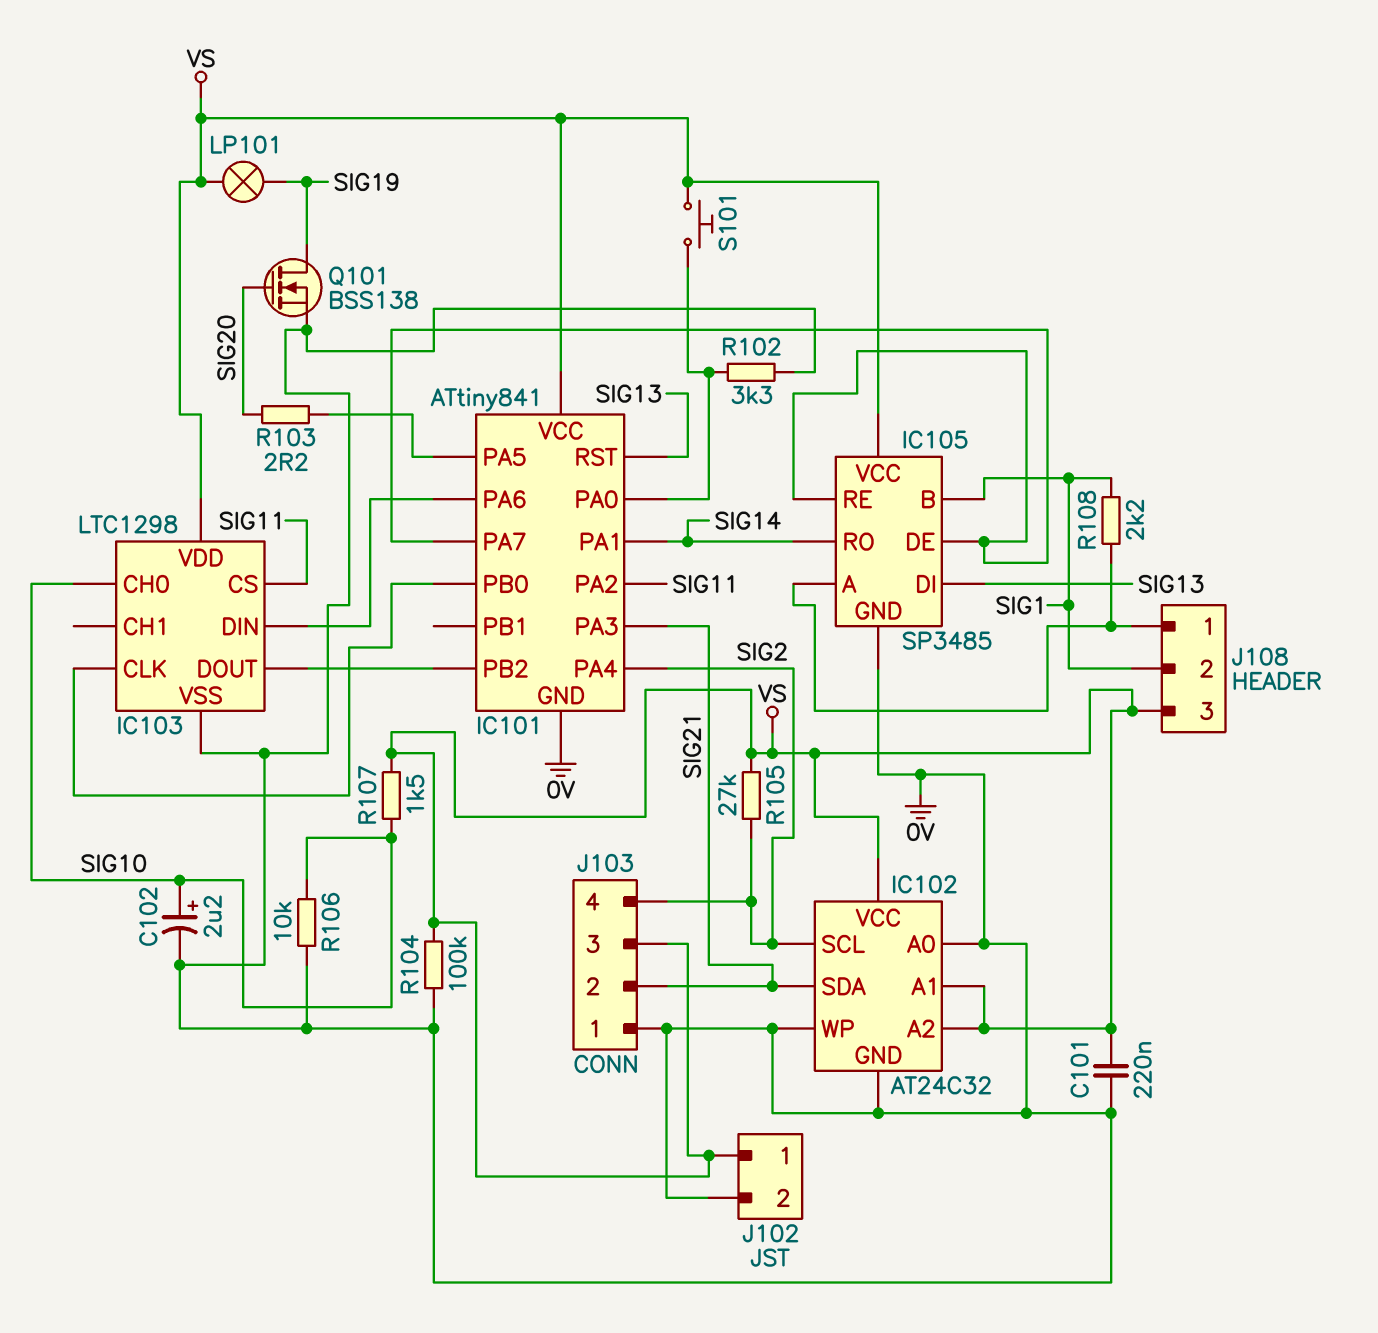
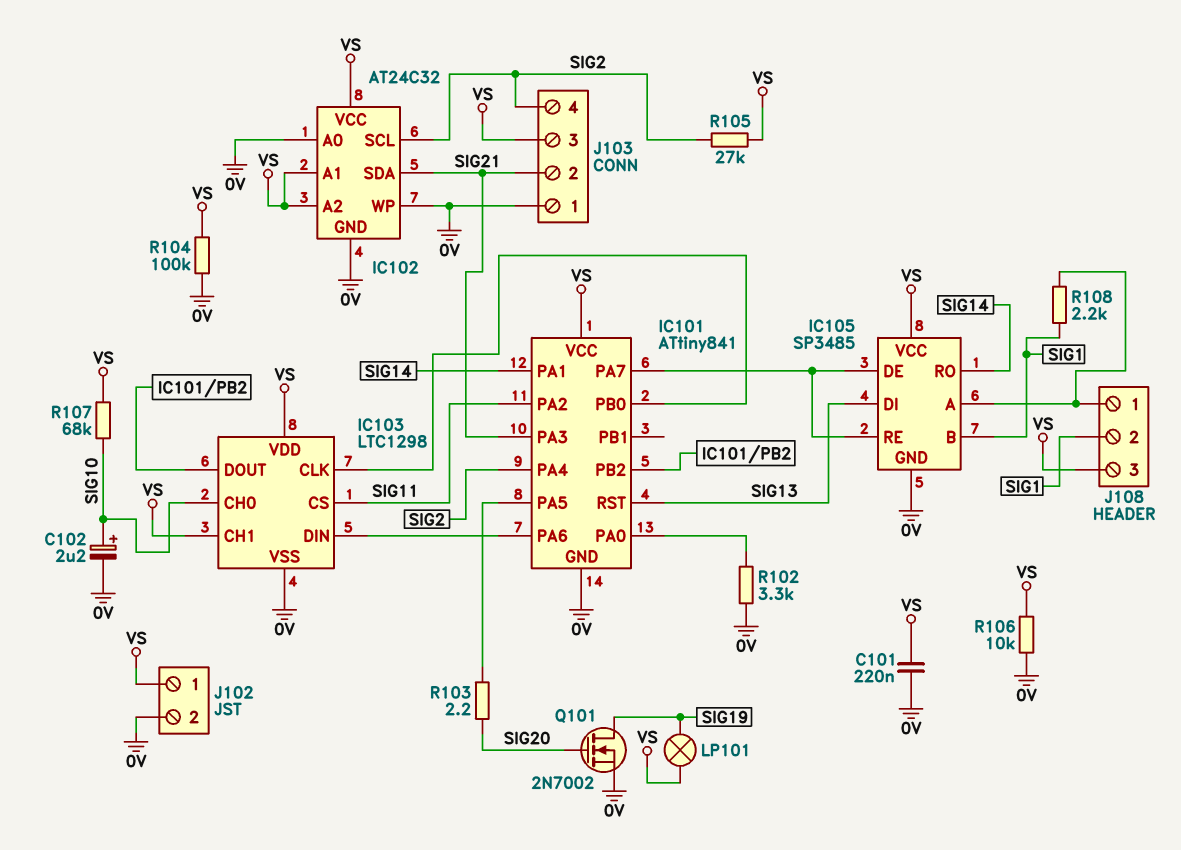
IC103 pin CH1: none -> VS
Q101: NMOS BSS138 (G SIG20, D SIG19, S 0V) -> NMOS 2N7002 (G SIG20, D SIG19, S 0V)
R106: 10k (0V, SIG10) -> 10k (0V, VS)
R107: 1.5k (SIG10, VS) -> 68k (SIG10, VS)
S101: button (IC101/PA0, VS) -> none

